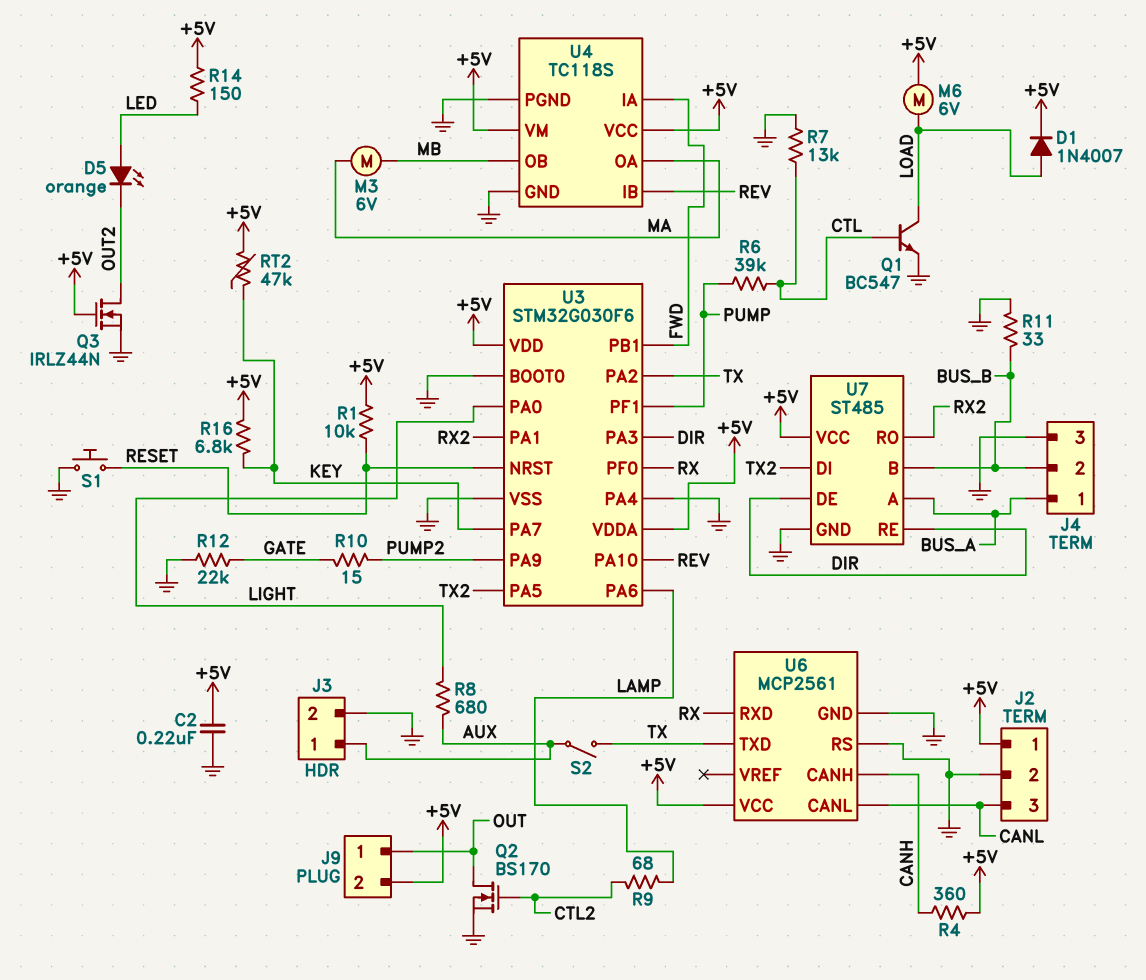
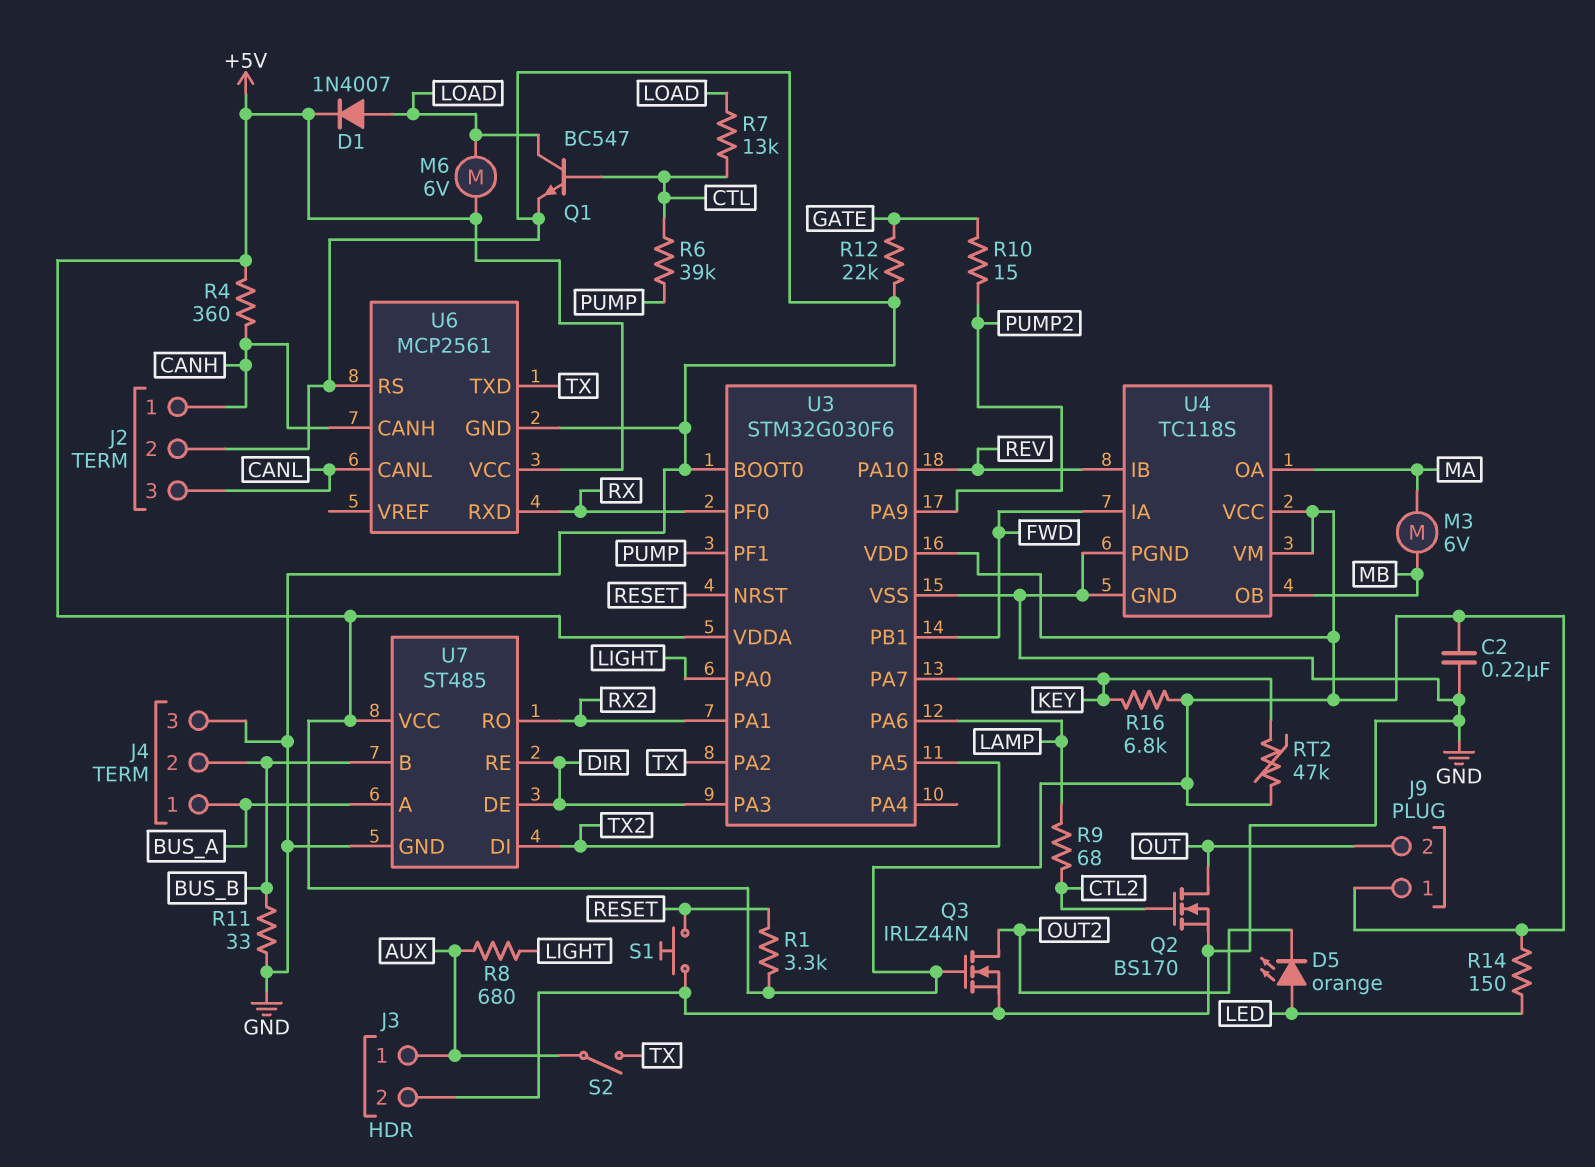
J2 pin 1: +5V -> CANH
J9 pin 1: OUT -> +5V
J9 pin 2: +5V -> OUT
R1: 10k (+5V, RESET) -> 3.3k (+5V, RESET)
R7: 13k (CTL, GND) -> 13k (CTL, LOAD)
U3 pin PA4: GND -> none

